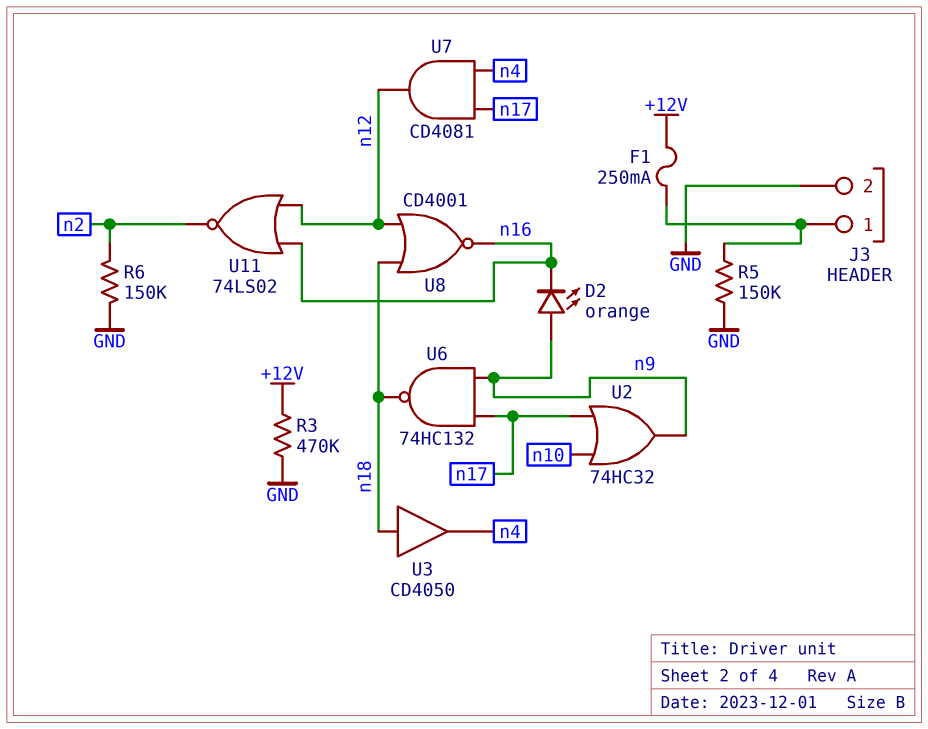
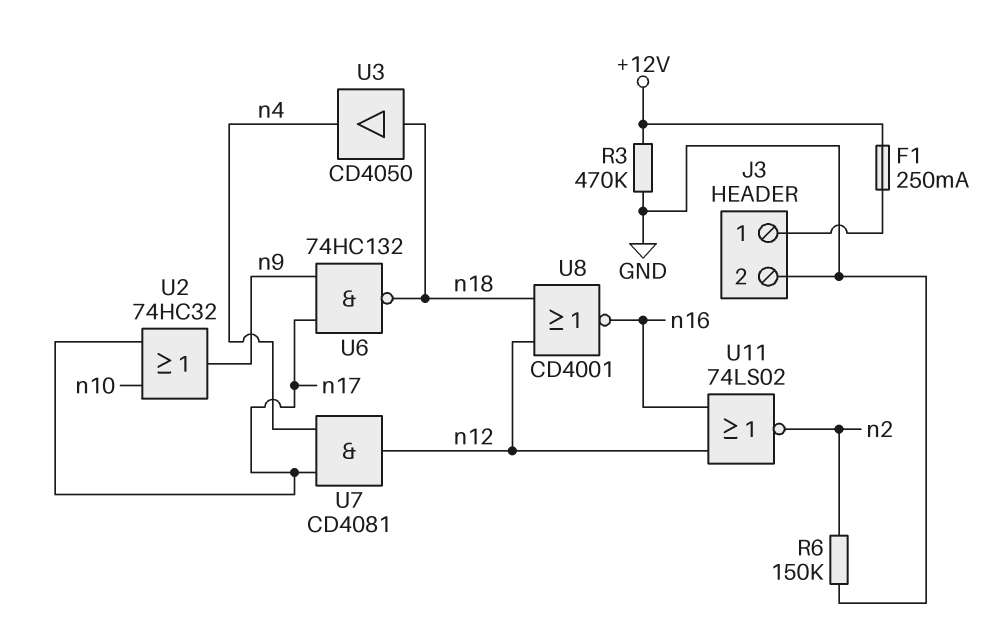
D2: LED orange (A n9, K n16) -> none
R5: 150k (GND, J3/1) -> none

